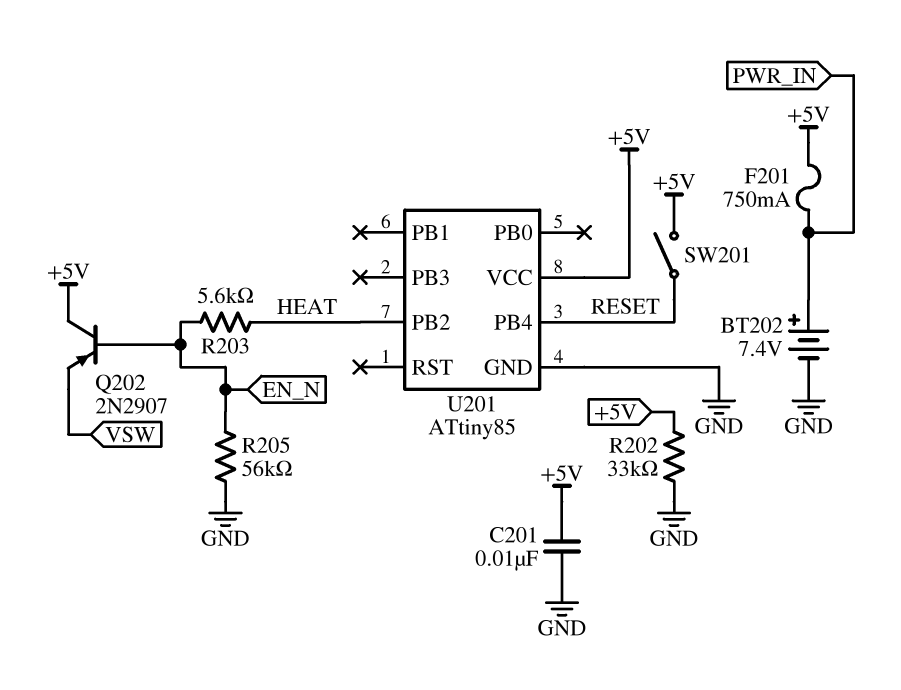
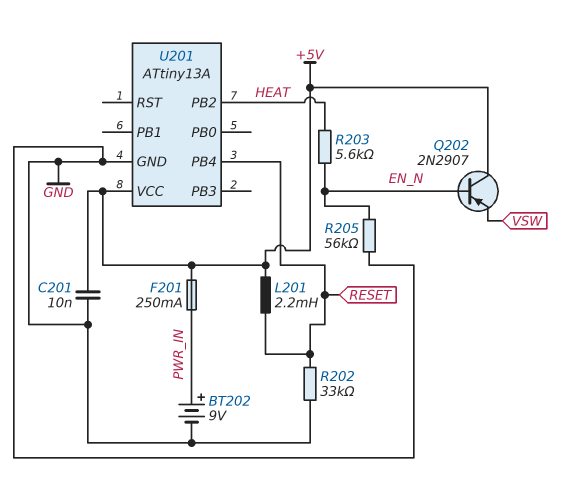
BT202: 7.4V (plus PWR_IN, minus GND) -> 9V (plus PWR_IN, minus GND)
F201: 750mA (+5V, PWR_IN) -> 250mA (+5V, PWR_IN)
L201: none -> 2.2mH (+5V, RESET)
R202: 33k (+5V, GND) -> 33k (GND, RESET)
SW201: switch (+5V, RESET) -> none
U201: ATtiny85 -> ATtiny13A

